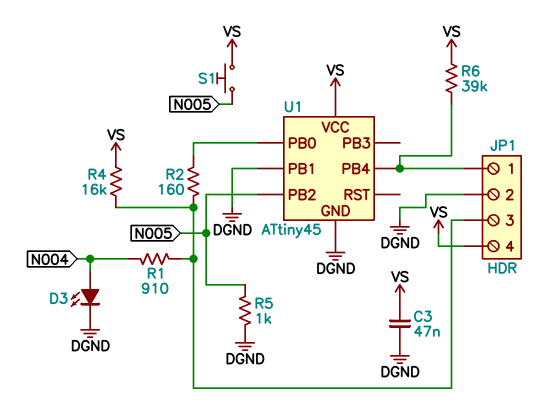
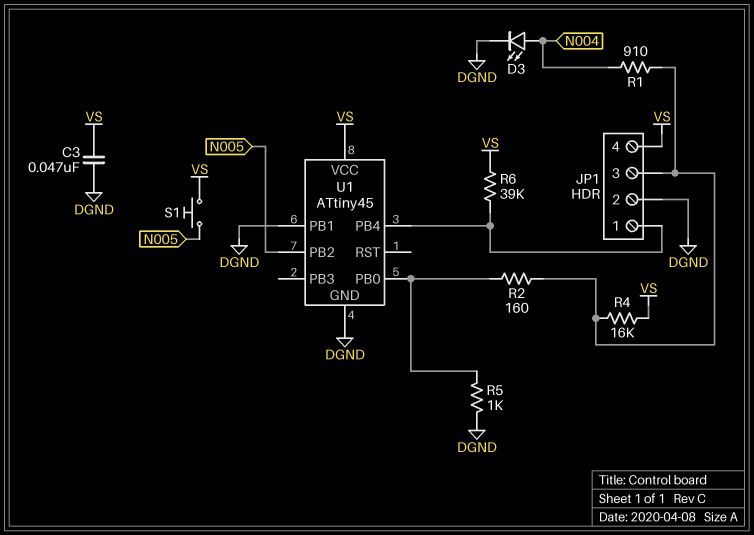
R5: 1k (DGND, N005) -> 1k (DGND, U1/PB0)

